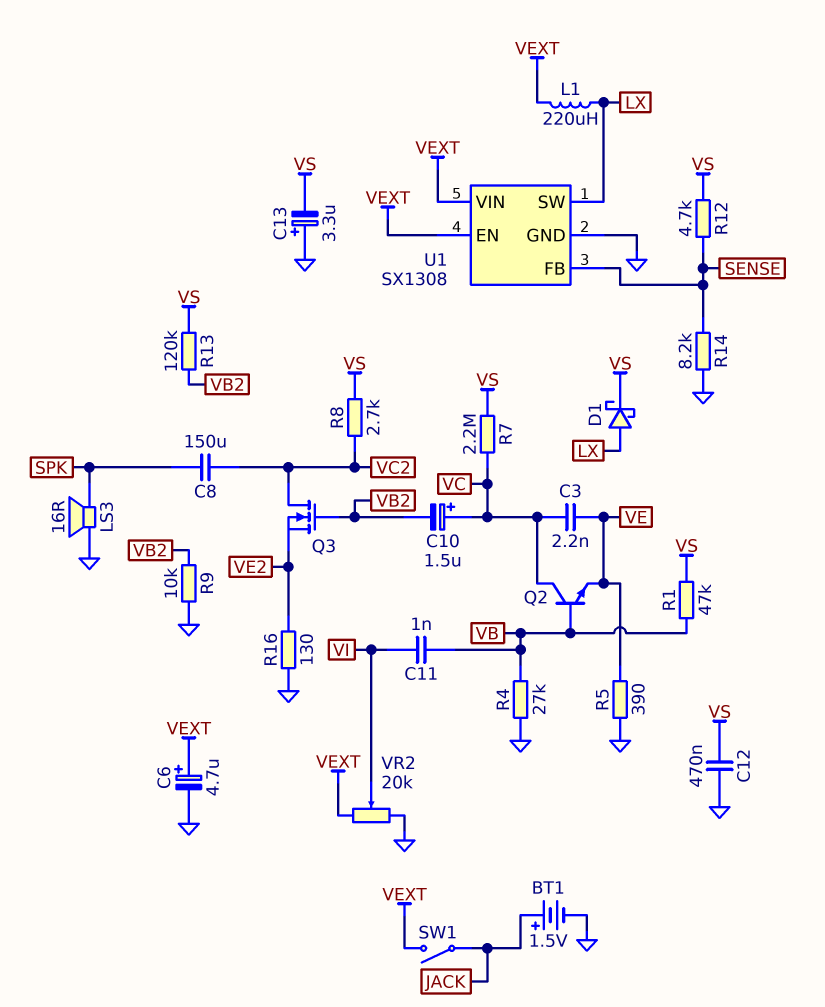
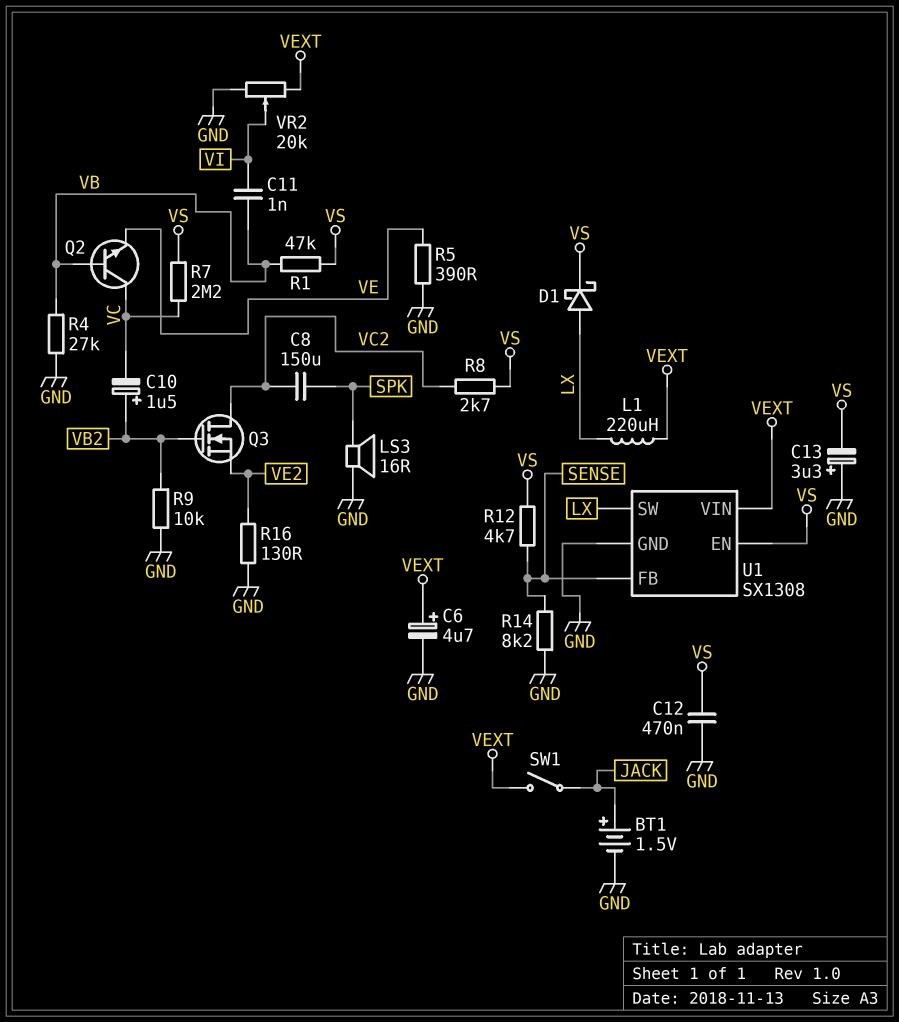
C3: 2.2nF (VC, VE) -> none
C10: 1.5uF (plus VC, minus VB2) -> 1.5uF (plus VB2, minus VC)
R13: 120k (VB2, VS) -> none
U1 pin EN: VEXT -> VS

